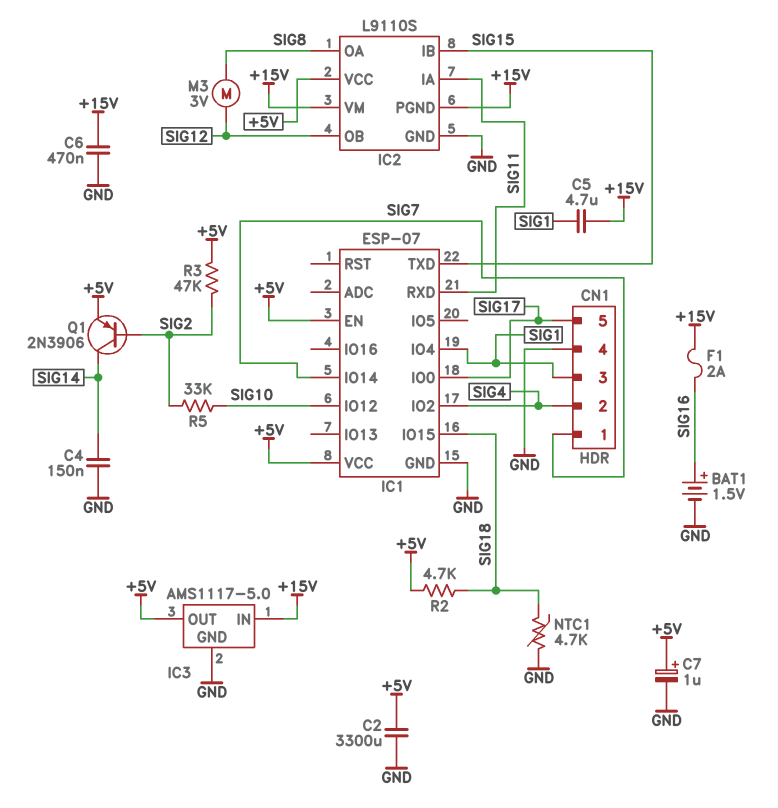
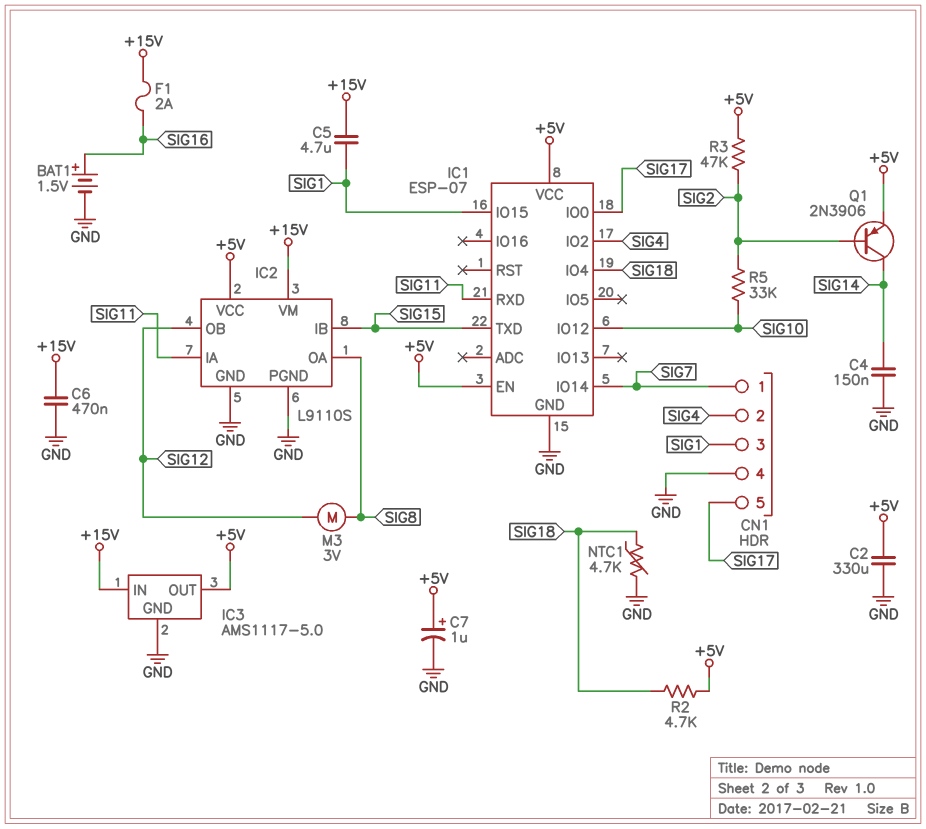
C2: 3300uF (+5V, GND) -> 330uF (+5V, GND)
IC1 pin IO4: SIG1 -> SIG18
IC1 pin IO15: SIG18 -> SIG1
IC2 pin PGND: +15V -> GND

